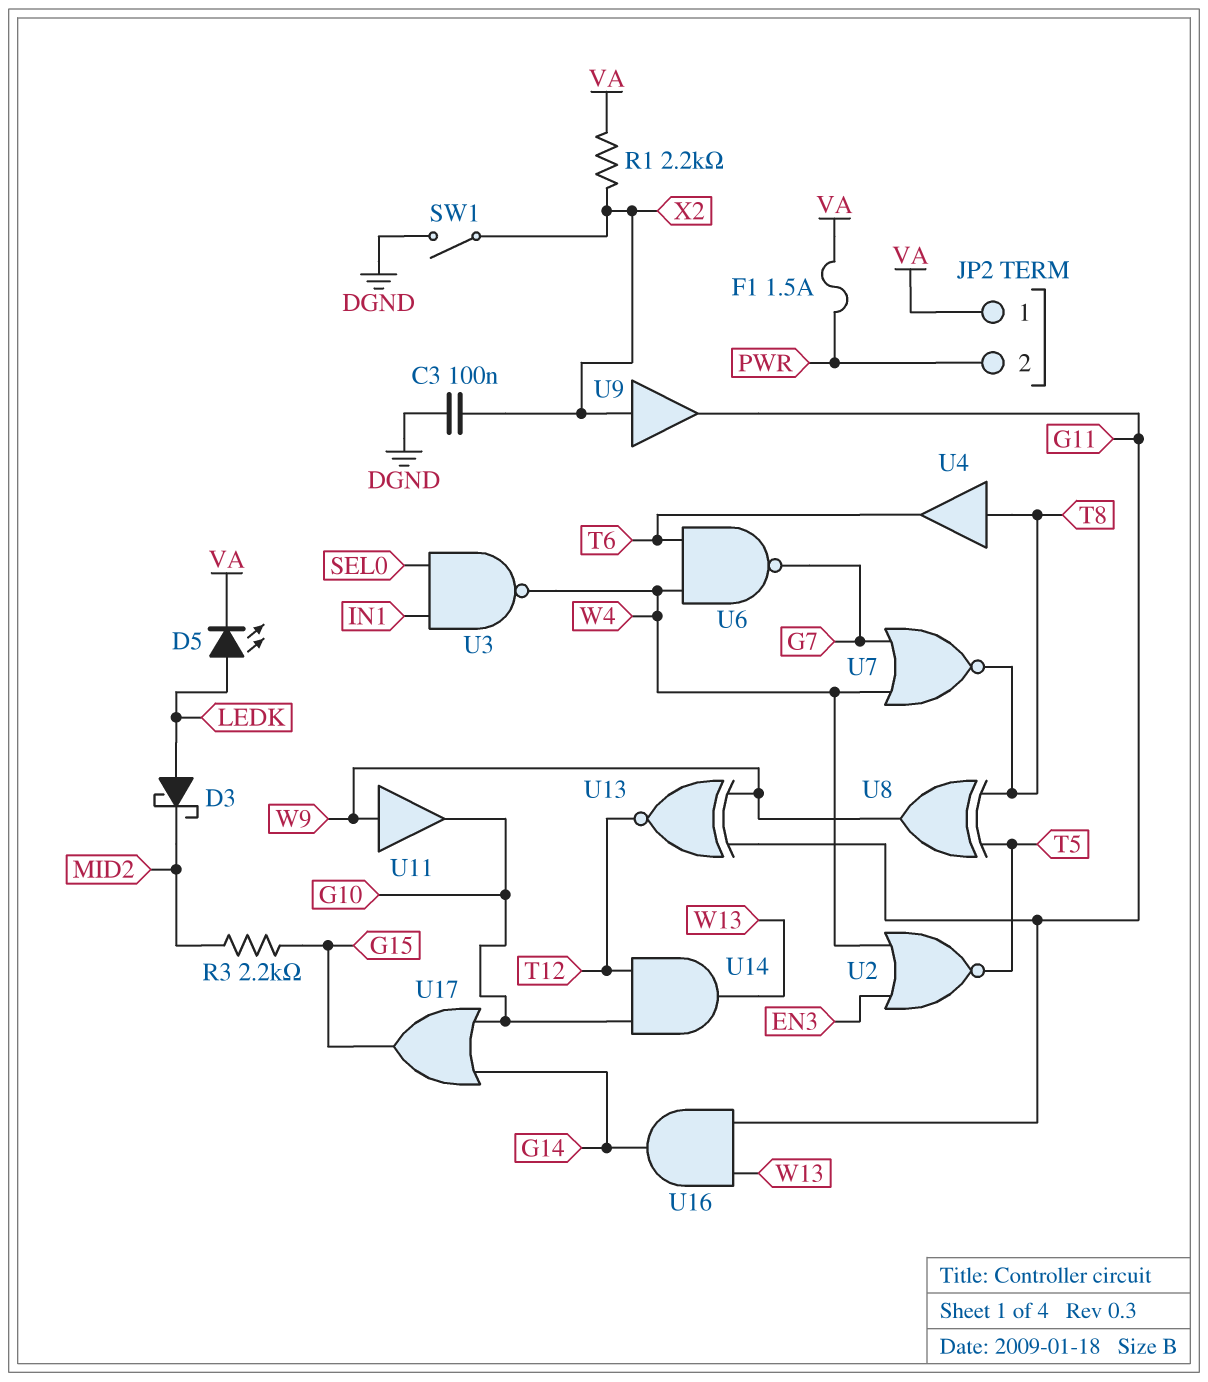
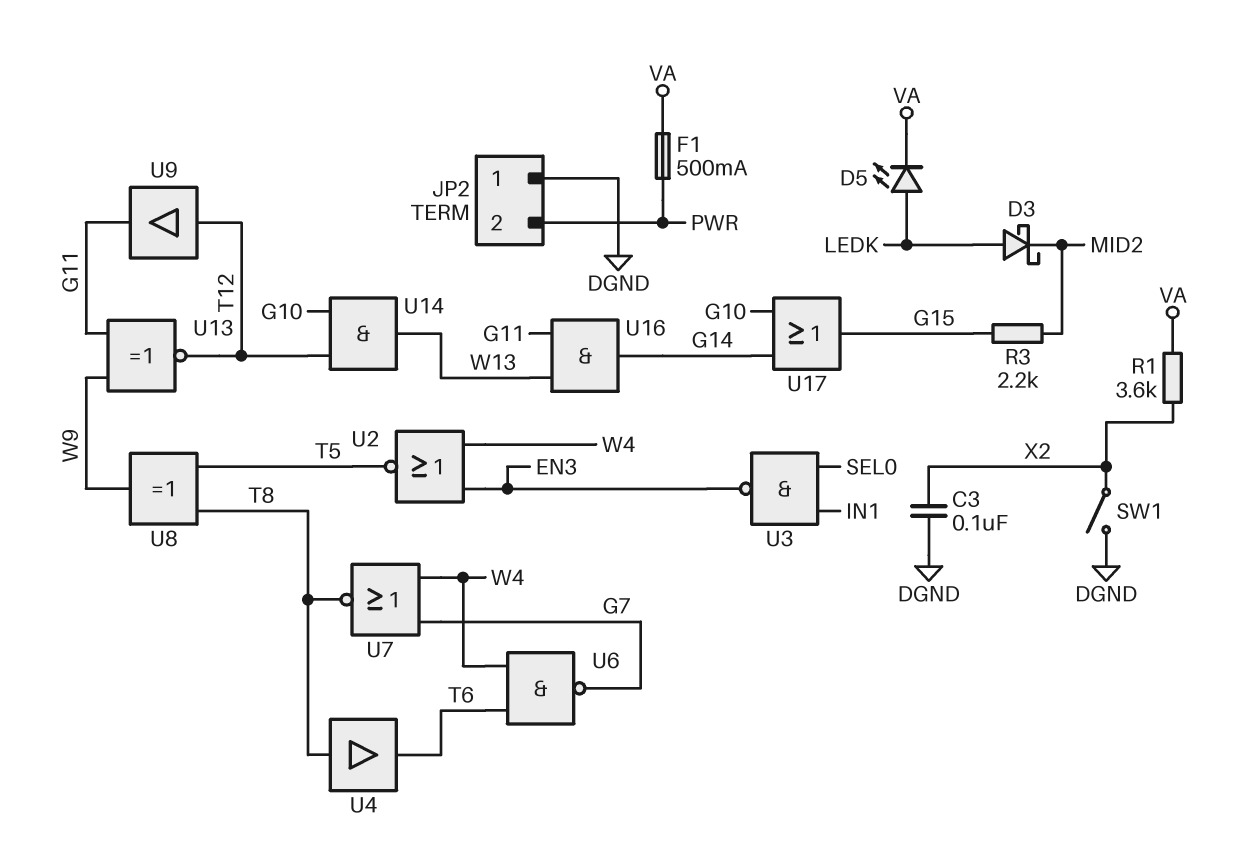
F1: 1.5A (PWR, VA) -> 500mA (PWR, VA)
JP2 pin 1: VA -> DGND
R1: 2.2k (VA, X2) -> 3.6k (VA, X2)
U3: NAND (in IN1, in SEL0, out W4) -> NAND (in IN1, in SEL0, out EN3)
U9: buffer (in X2, out G11) -> buffer (in T12, out G11)
U11: buffer (in W9, out G10) -> none

